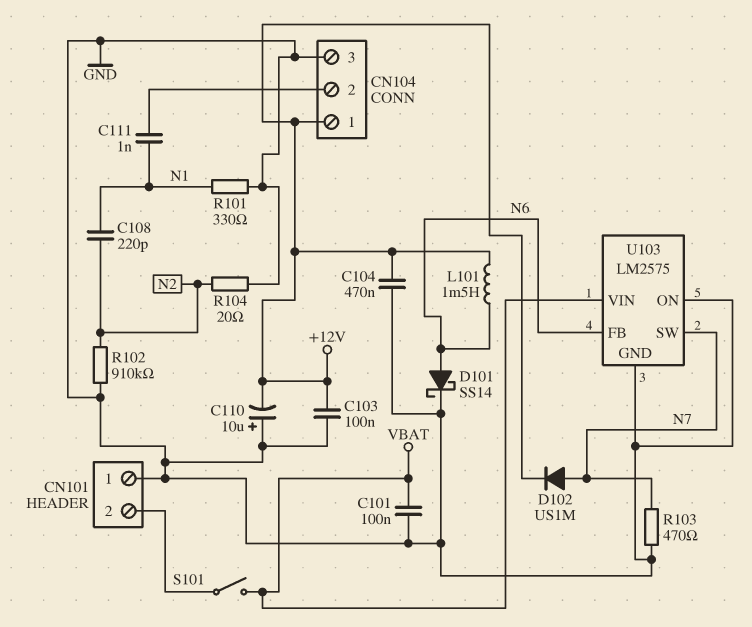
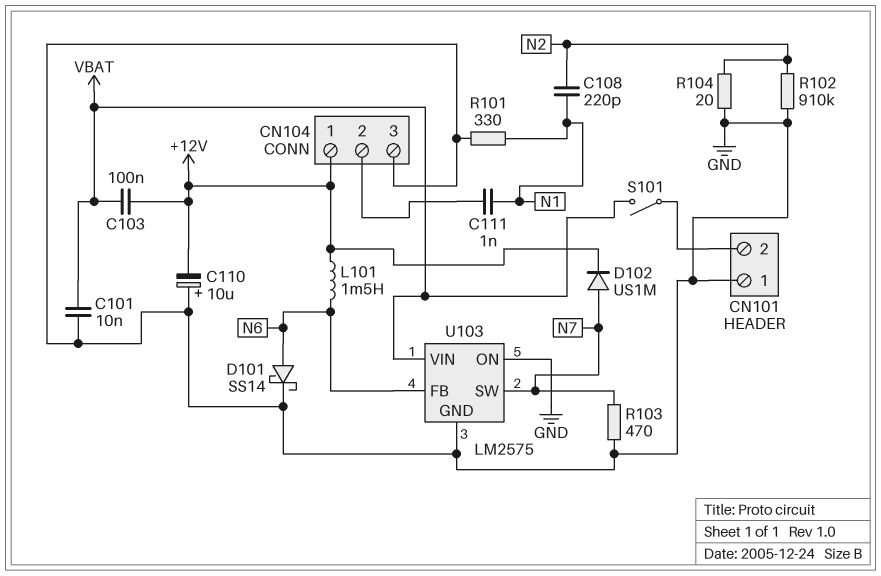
C101: 100nF (GND, VBAT) -> 10nF (GND, VBAT)
C103: 100nF (+12V, GND) -> 100nF (+12V, VBAT)
C104: 470nF (+12V, GND) -> none

